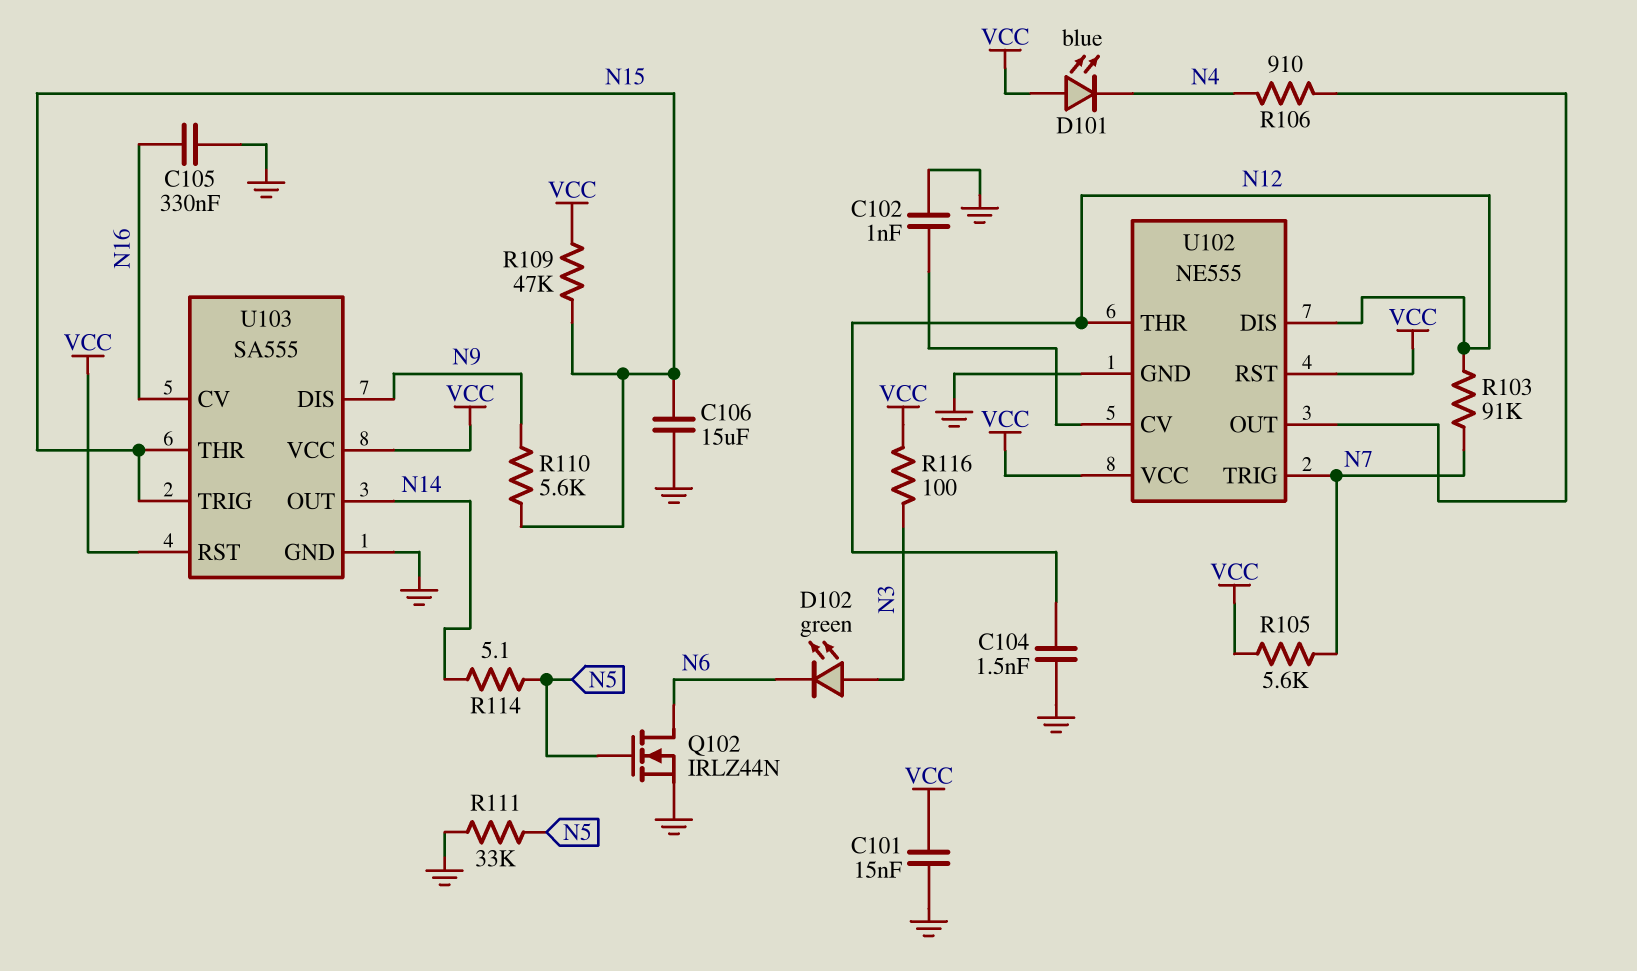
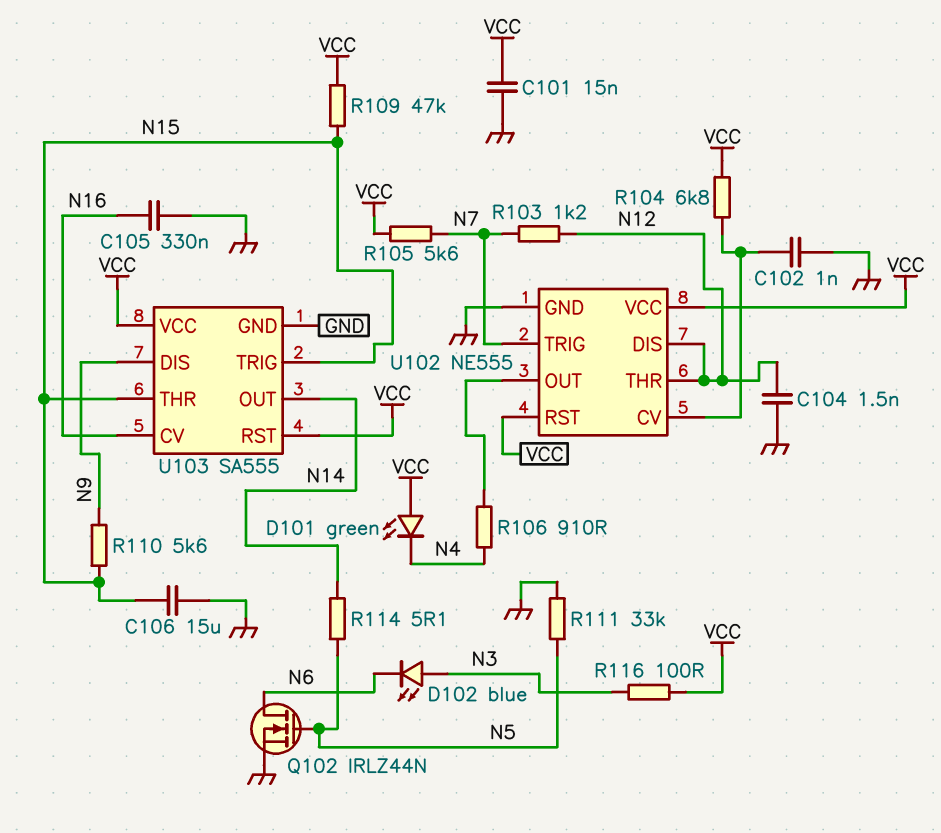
D101: LED blue (A VCC, K N4) -> LED green (A VCC, K N4)
D102: LED green (A N3, K N6) -> LED blue (A N3, K N6)
R103: 91k (N7, N12) -> 1.2k (N7, N12)
R104: none -> 6.8k (U102/CV, VCC)

